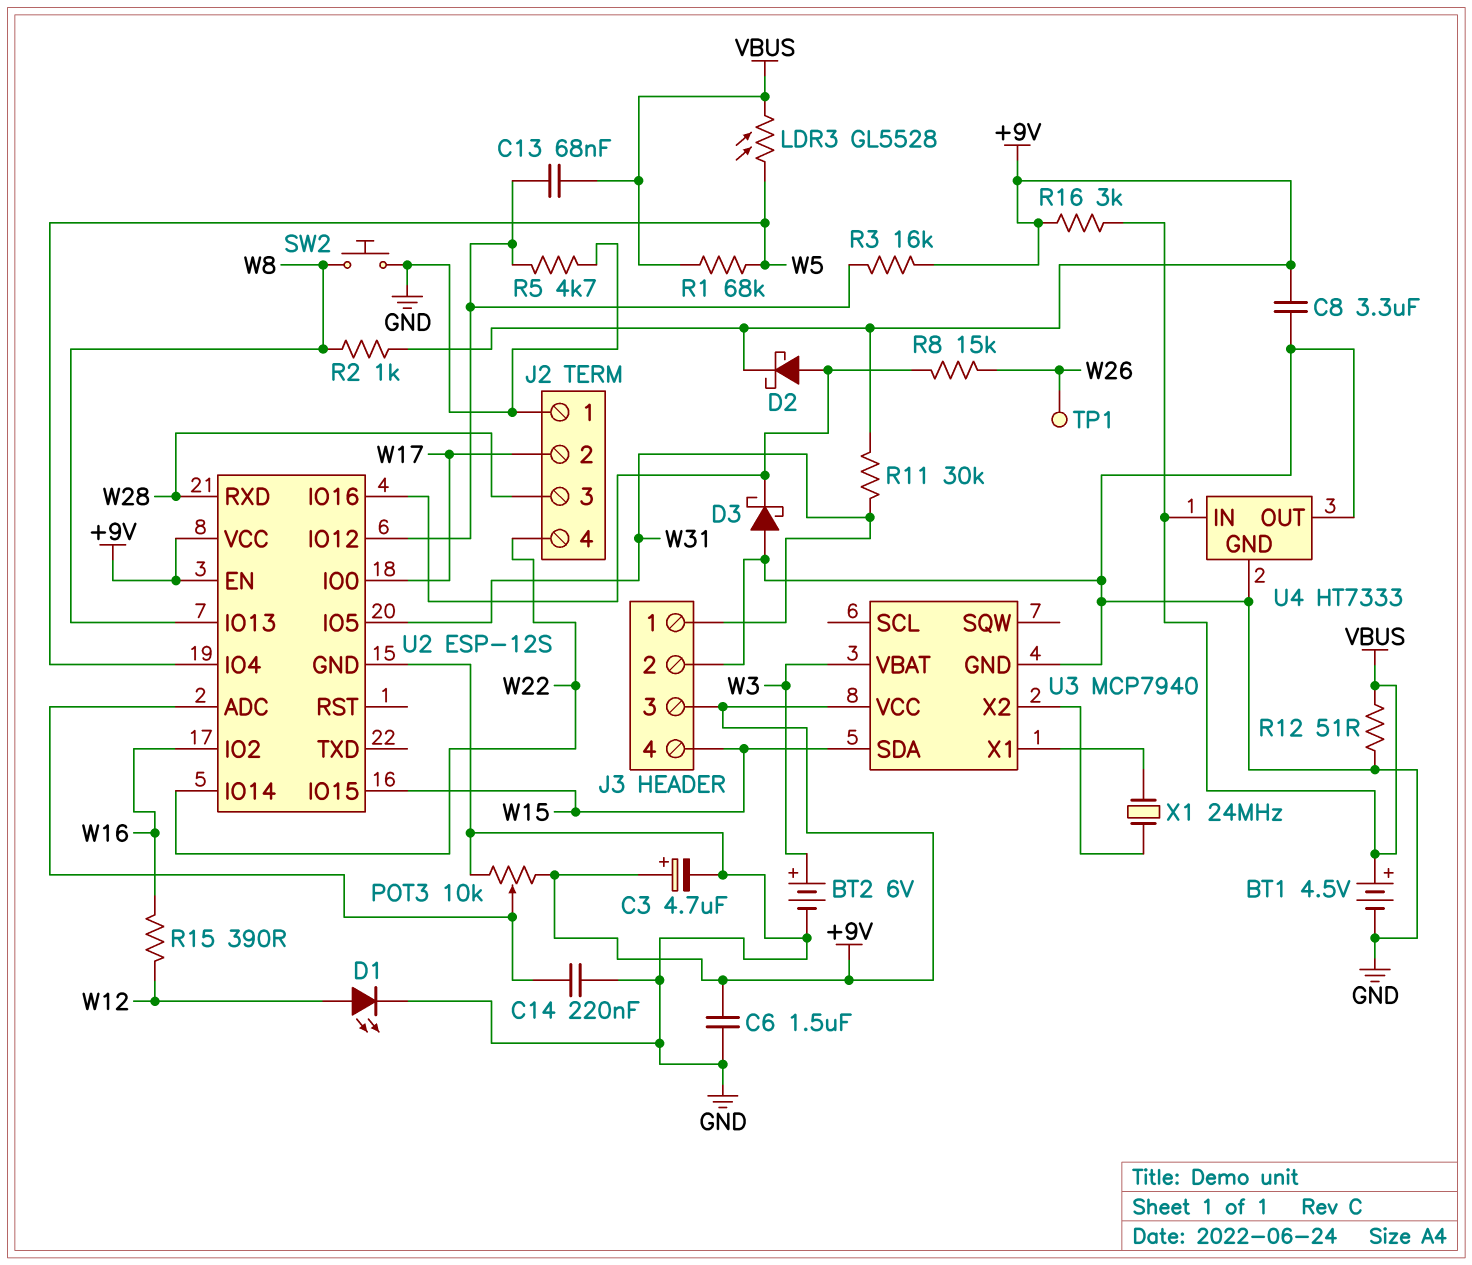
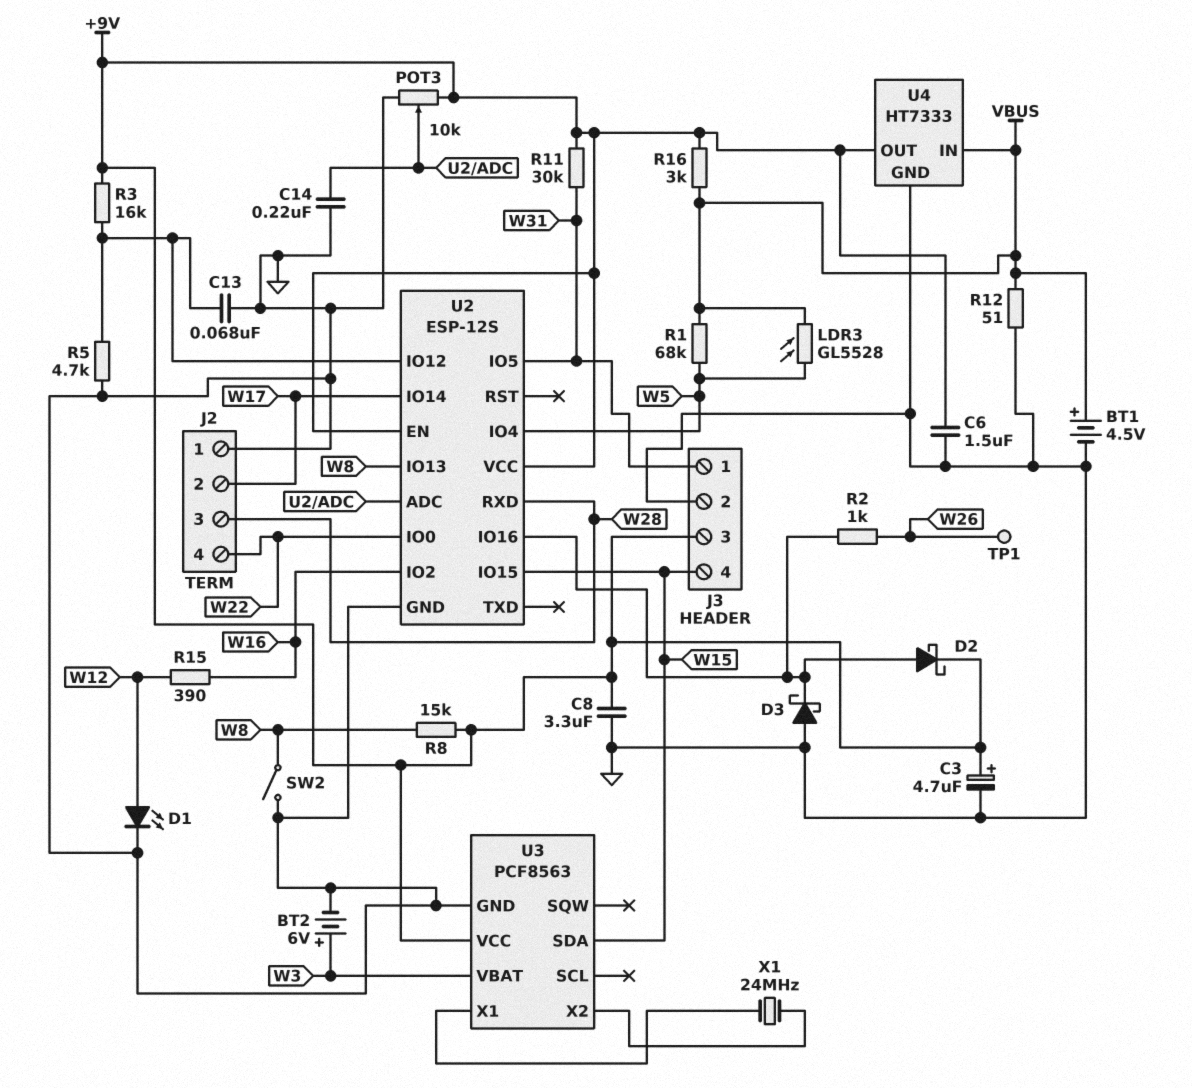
C13: 68nF (U2/IO12, VBUS) -> 68nF (GND, U2/IO12)
R2: 1k (+9V, W8) -> 1k (U2/IO16, W26)
R8: 15k (U2/IO16, W26) -> 15k (+9V, W8)
SW2: button (GND, W8) -> switch (GND, W8)
U2 pin IO0: W17 -> W22
U2 pin IO14: W22 -> W17
U3: MCP7940 -> PCF8563
U4 pin OUT: GND -> +9V

